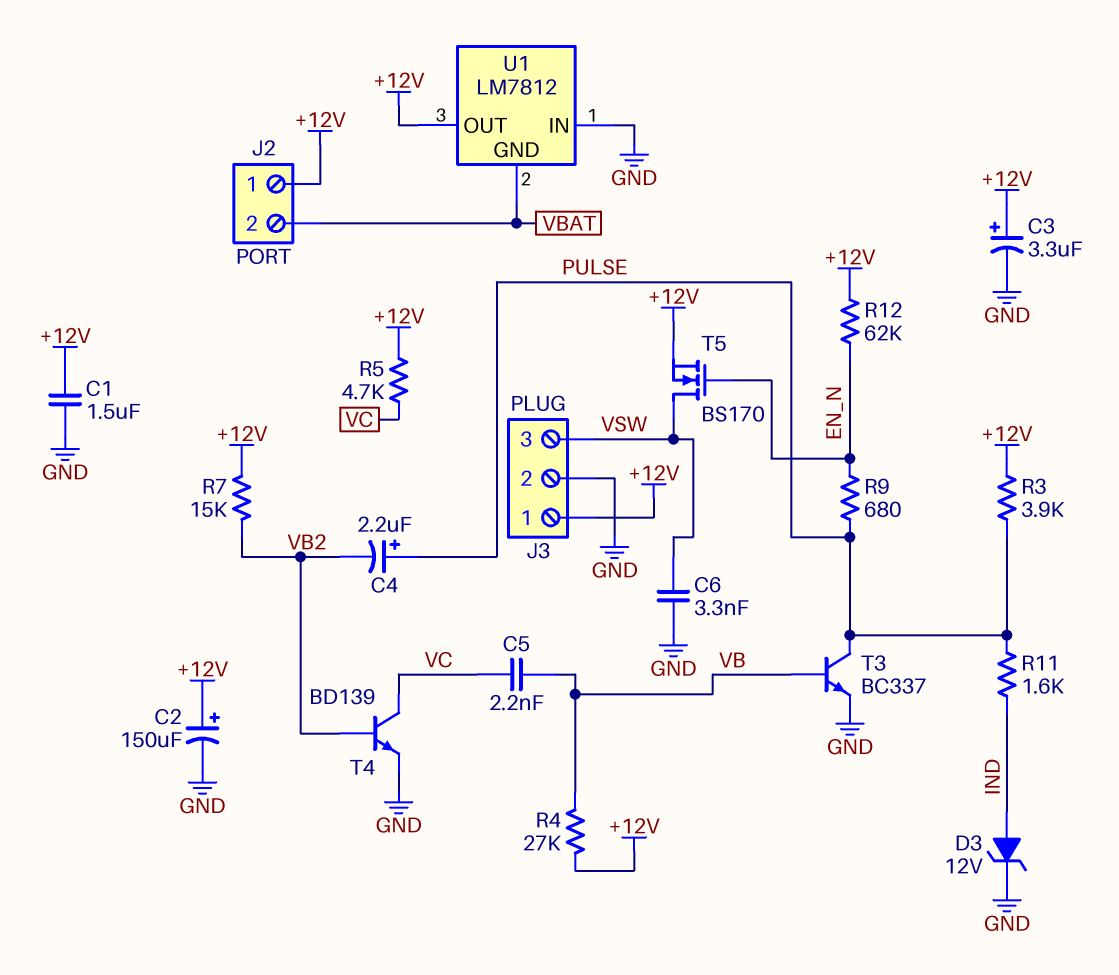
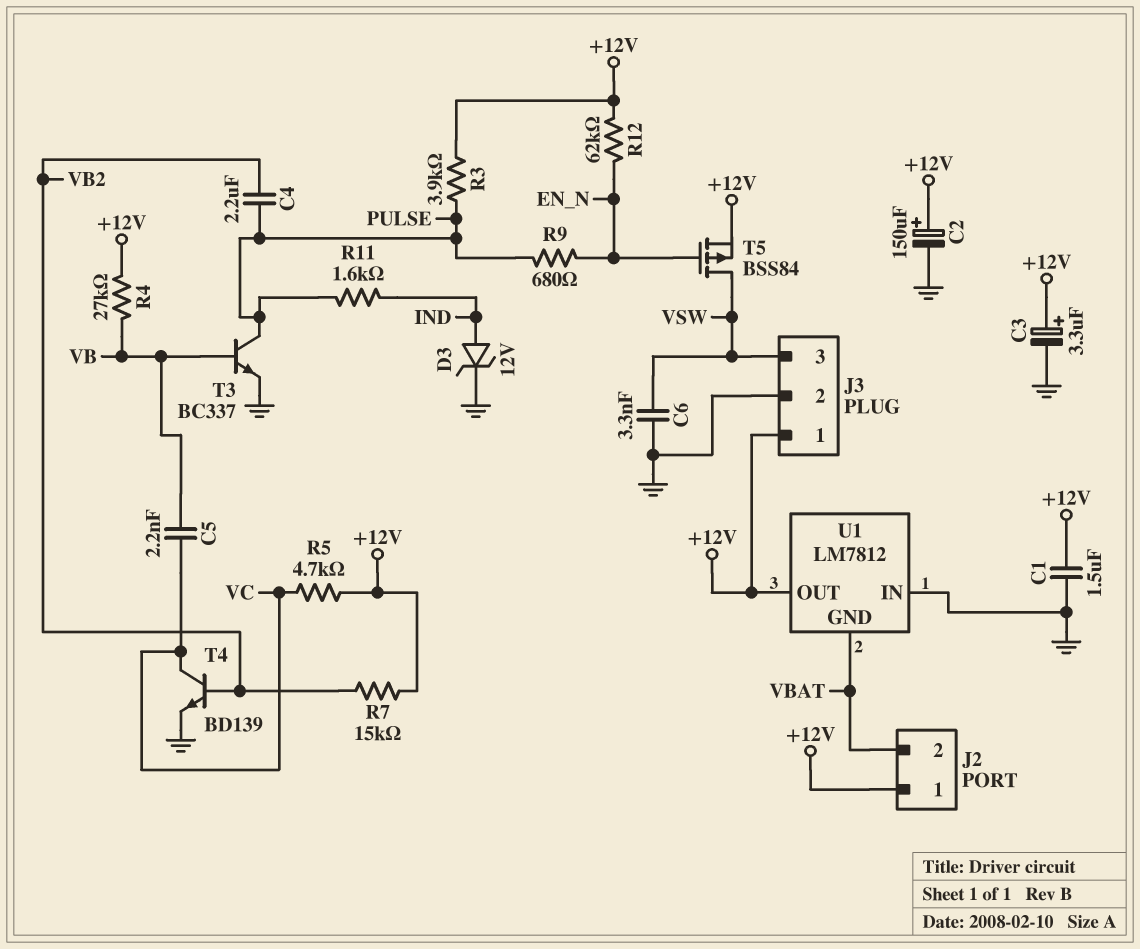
C4: 2.2uF (plus PULSE, minus VB2) -> 2.2uF (PULSE, VB2)
T5: NMOS BS170 (G EN_N, D VSW, S +12V) -> PMOS BSS84 (G EN_N, D VSW, S +12V)

